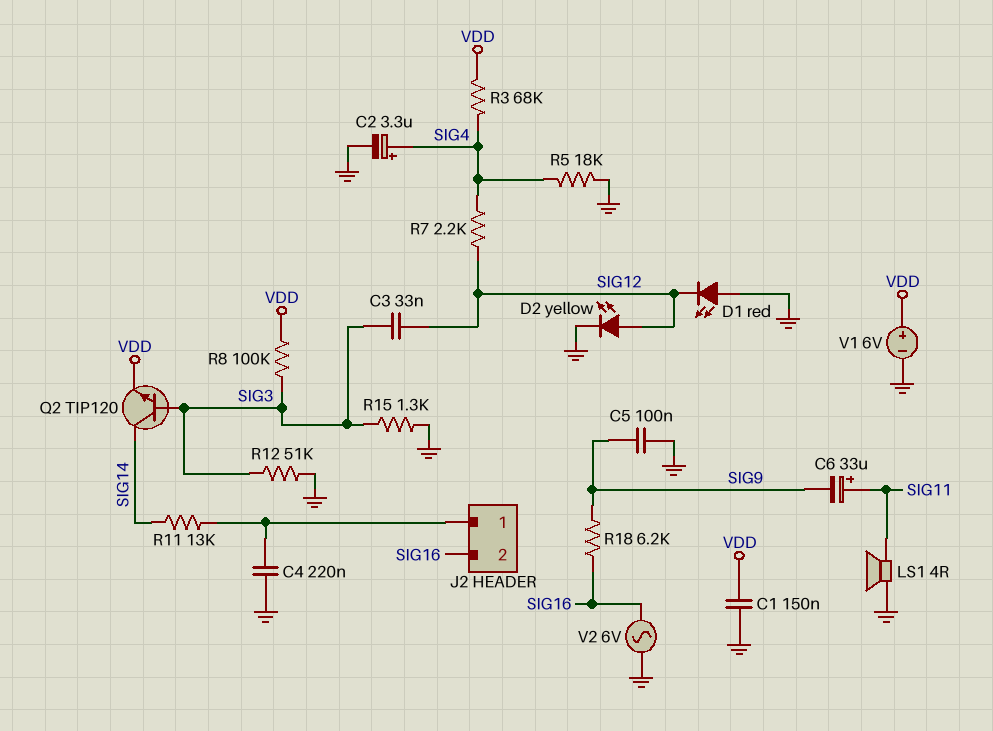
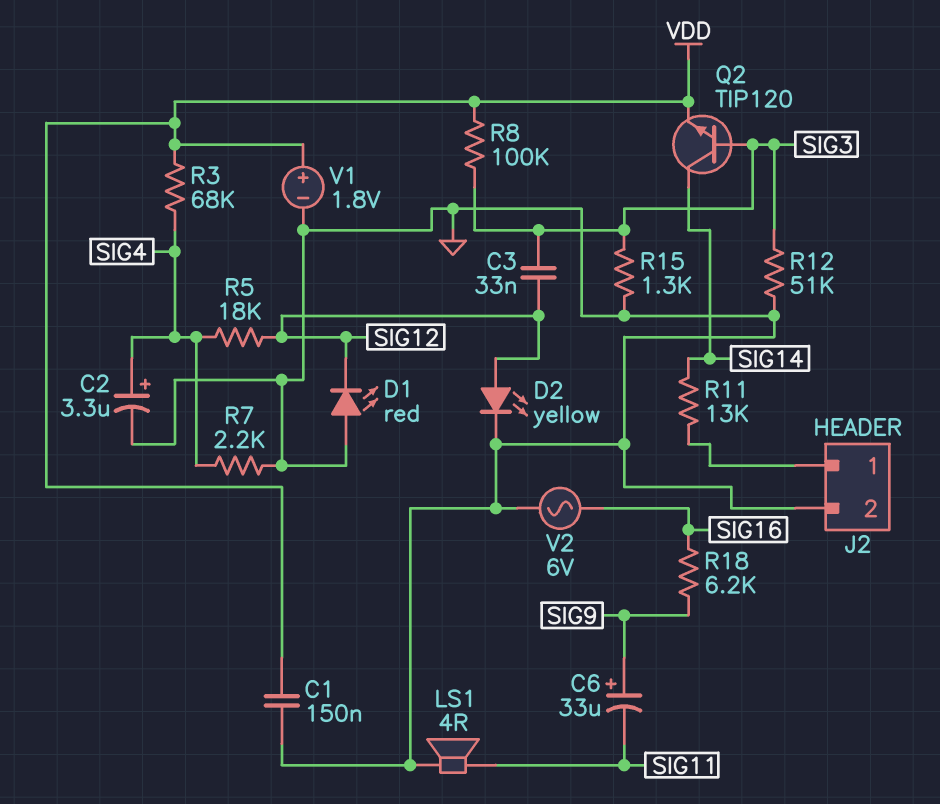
C4: 220nF (GND, J2/1) -> none
C5: 100nF (GND, SIG9) -> none
C6: 33uF (plus SIG11, minus SIG9) -> 33uF (plus SIG9, minus SIG11)
J2 pin 2: SIG16 -> GND
R5: 18k (GND, SIG4) -> 18k (SIG4, SIG12)
R7: 2.2k (SIG4, SIG12) -> 2.2k (GND, SIG4)
V1: 6V (plus VDD, minus GND) -> 1.8V (plus VDD, minus GND)

